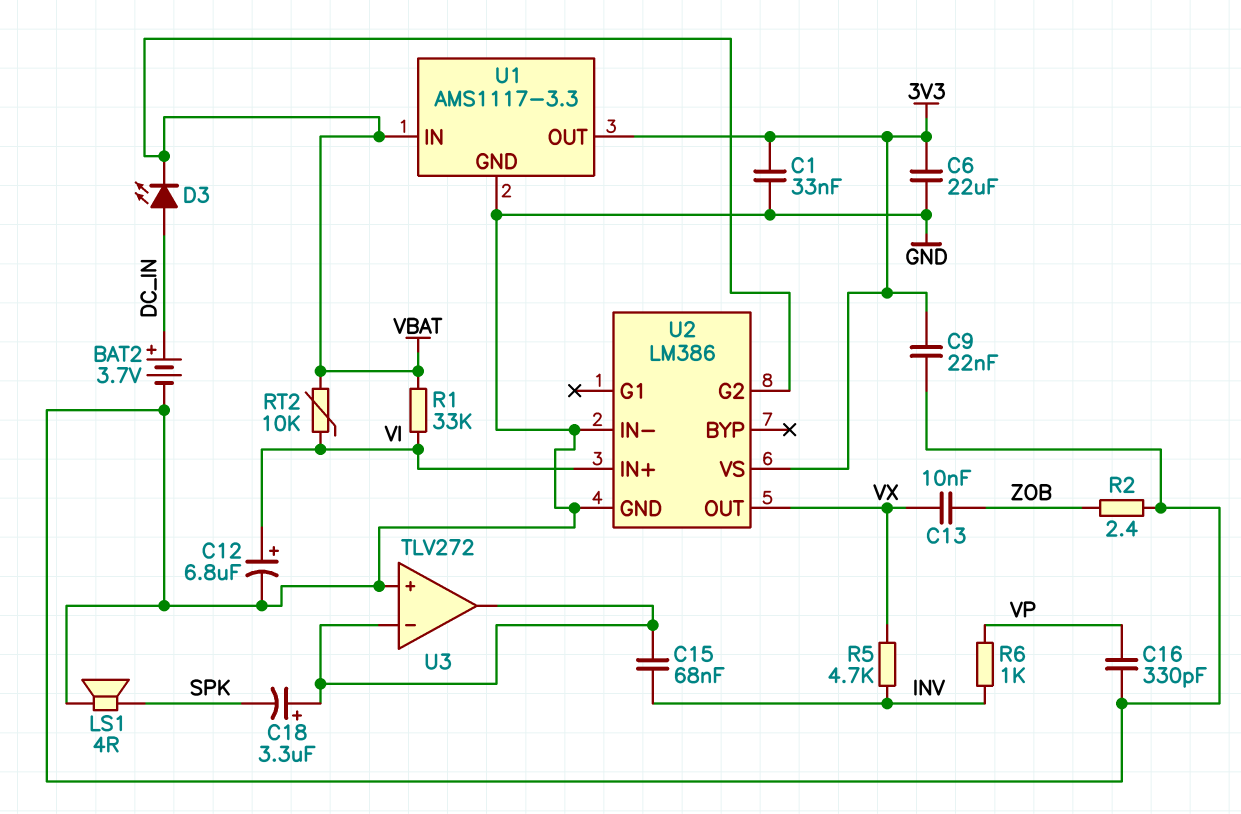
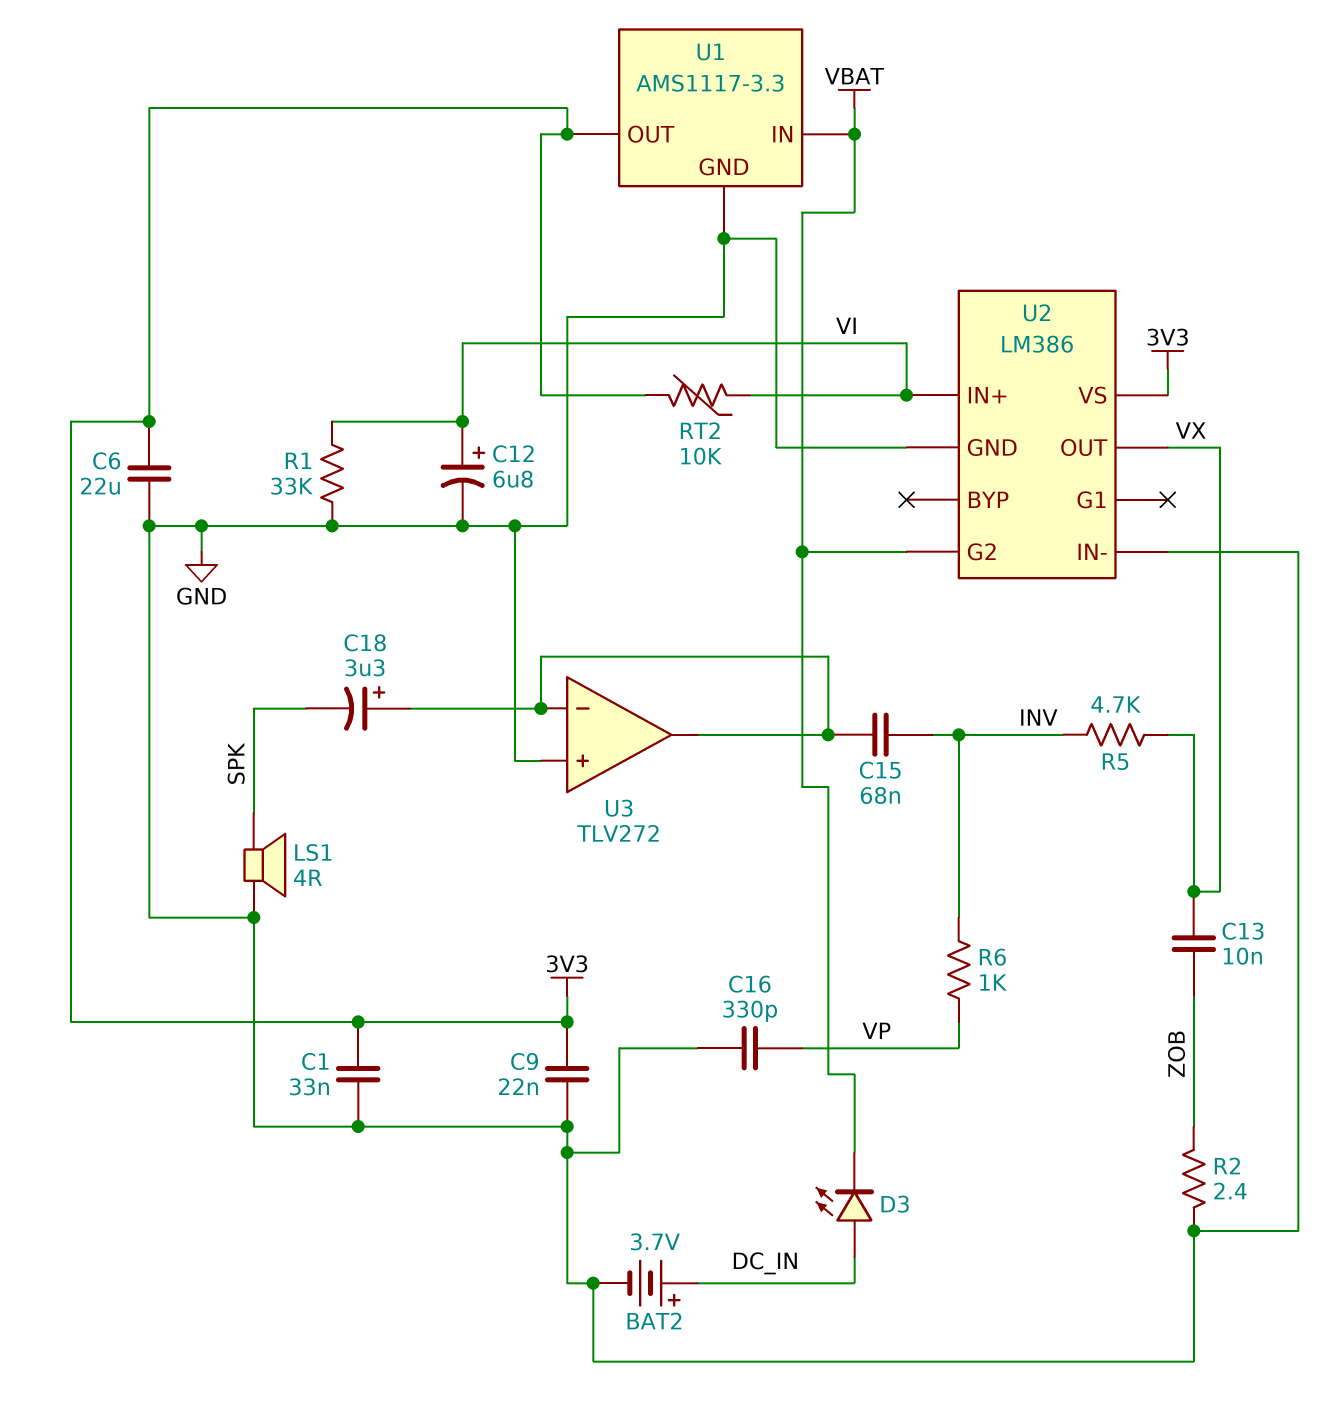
R1: 33k (VBAT, VI) -> 33k (GND, VI)
RT2: 10k (VBAT, VI) -> 10k (3V3, VI)

